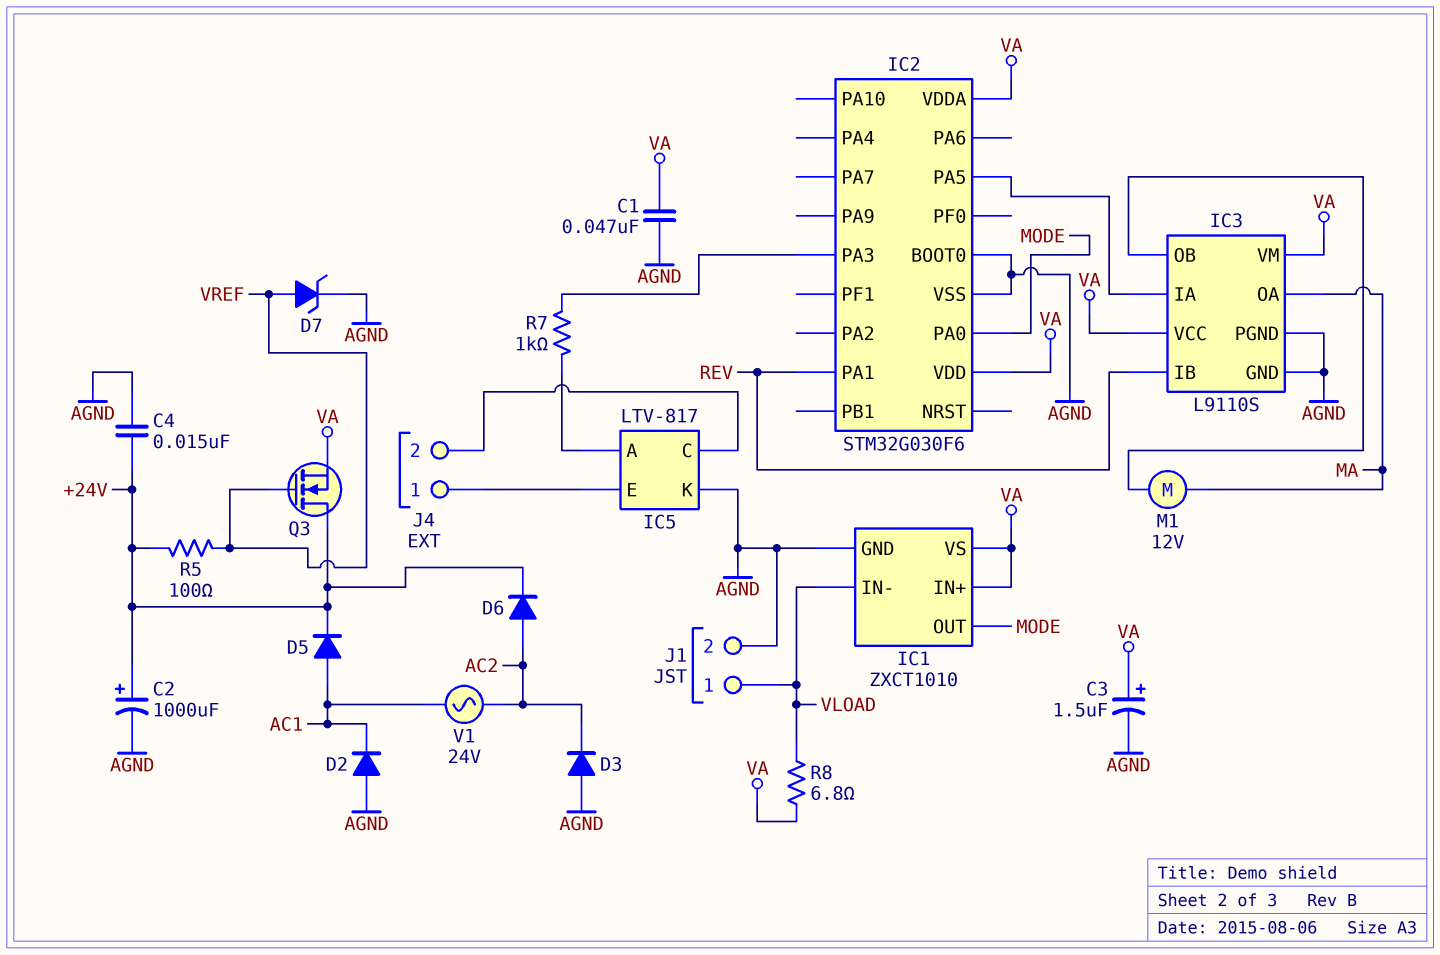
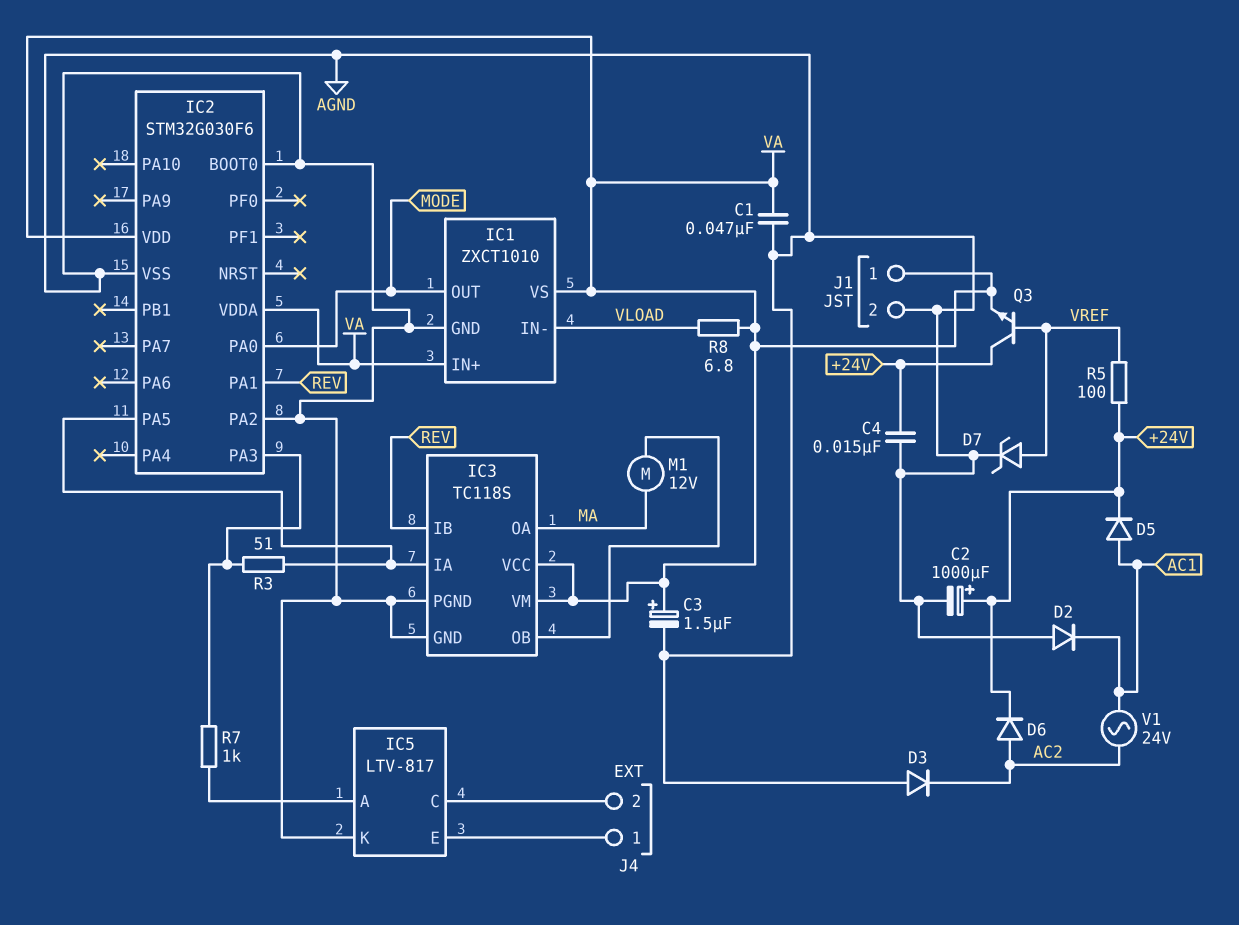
IC2 pin PA2: none -> AGND
IC3: L9110S -> TC118S
J1 pin 1: VLOAD -> VA
Q3: NMOS (G VREF, D +24V, S VA) -> NPN (B VREF, C +24V, E VA)
R3: none -> 51 (IC2/PA3, IC2/PA5)

